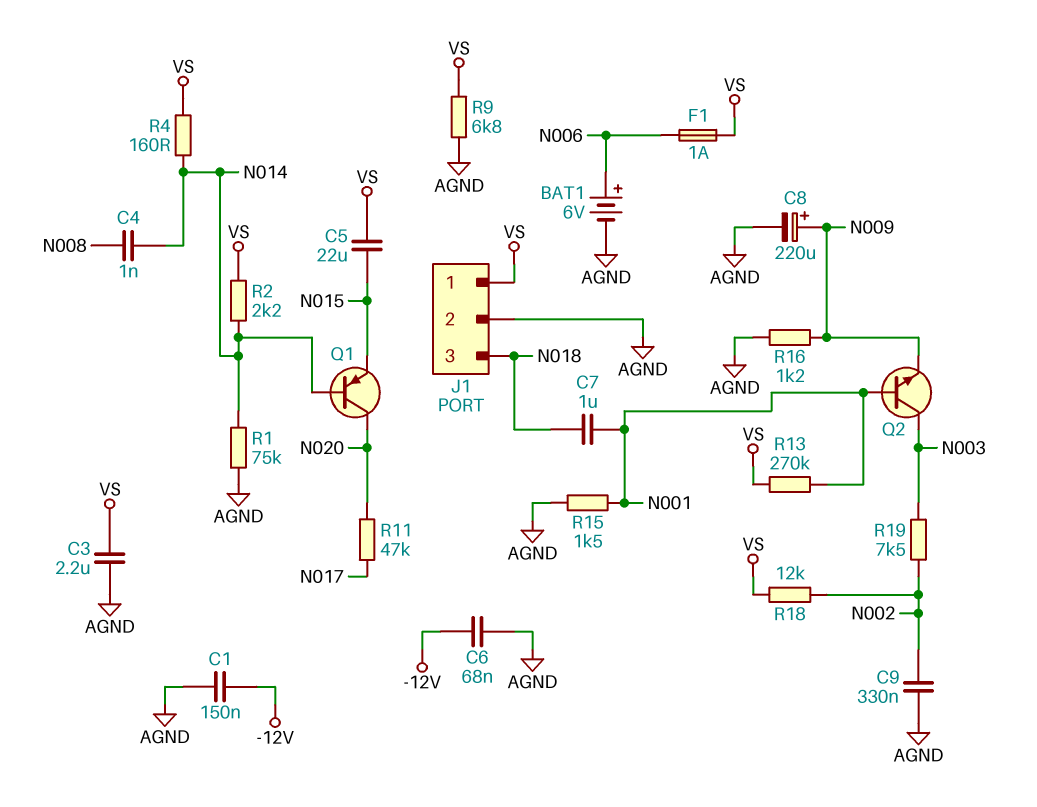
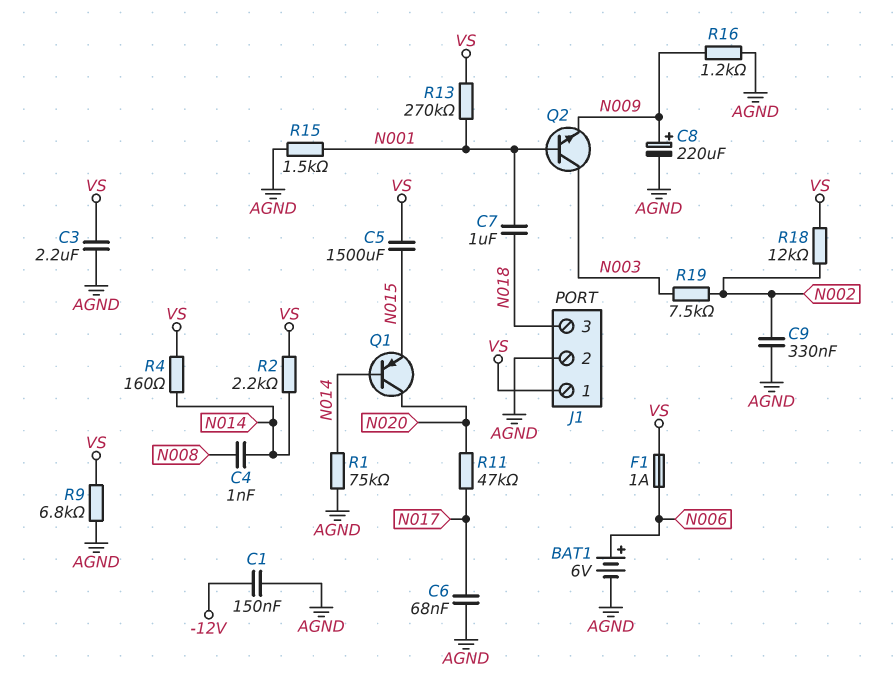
C5: 22uF (N015, VS) -> 1500uF (N015, VS)
C6: 68nF (-12V, AGND) -> 68nF (AGND, N017)

